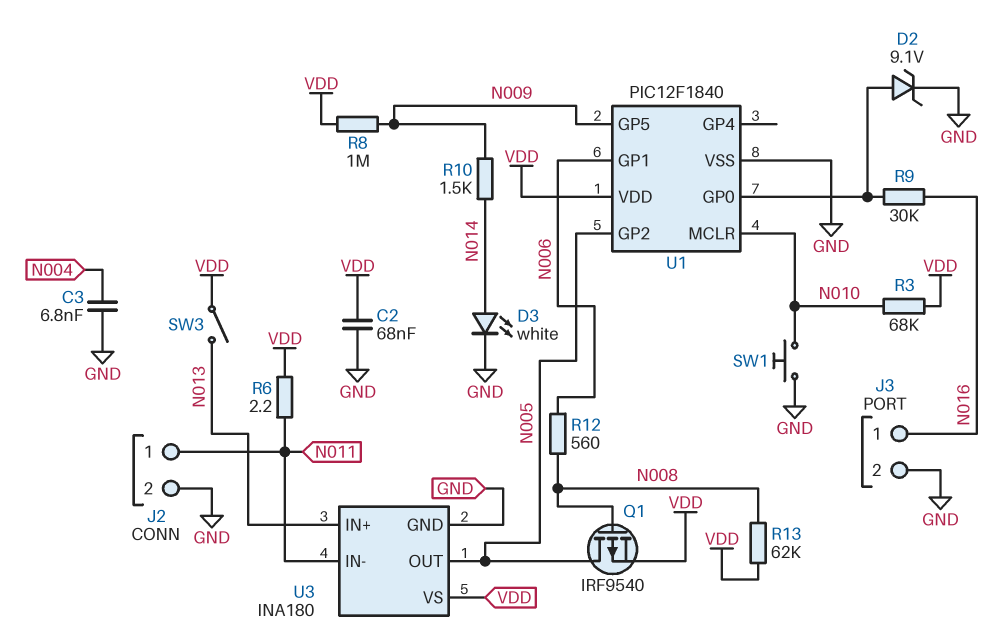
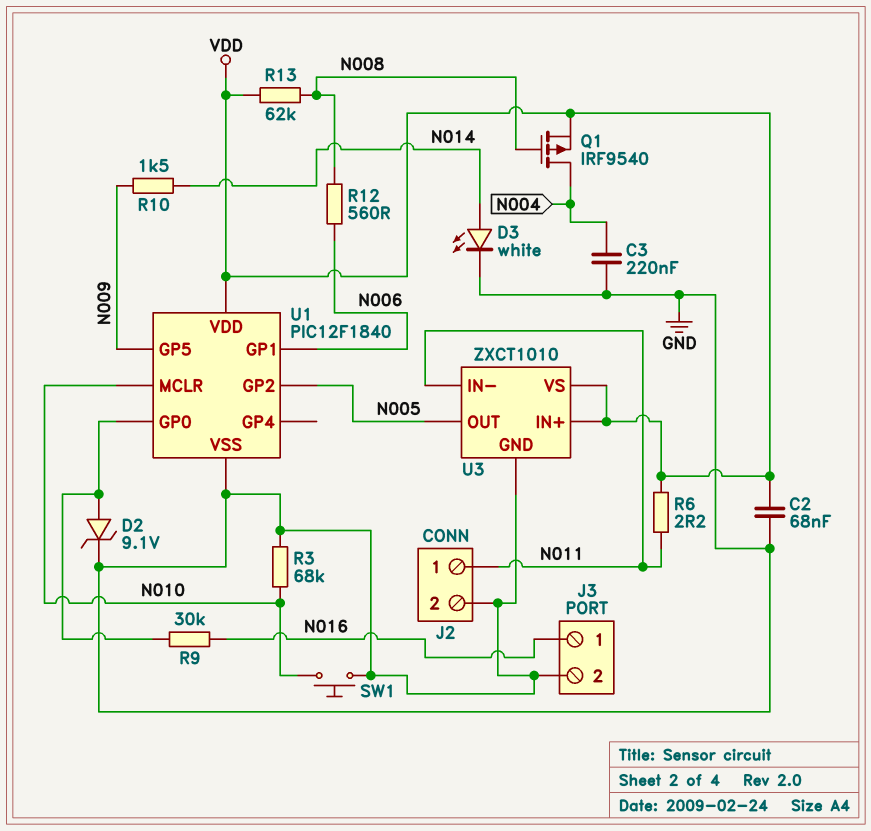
C3: 6.8nF (GND, N004) -> 220nF (GND, N004)
Q1: PMOS IRF9540 (G N008, D N005, S VDD) -> PMOS IRF9540 (G N008, D N004, S VDD)
R3: 68k (N010, VDD) -> 68k (GND, N010)
R8: 1M (N009, VDD) -> none
SW3: switch (N013, VDD) -> none
U3: INA180 -> ZXCT1010
U3 pin IN+: N013 -> VDD

